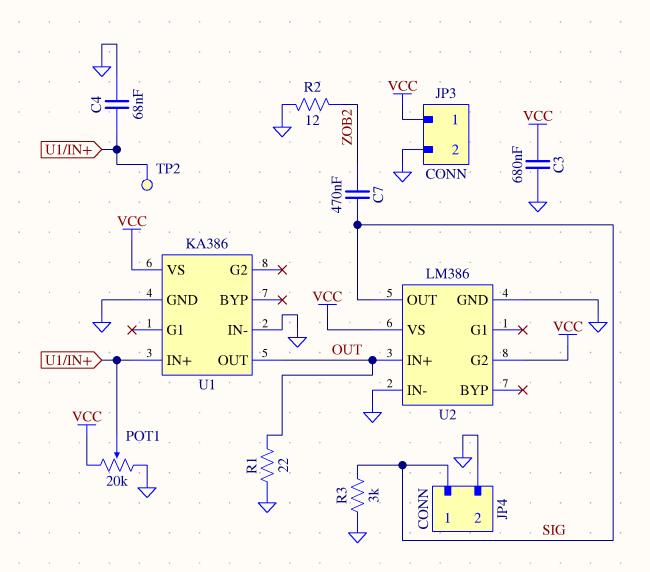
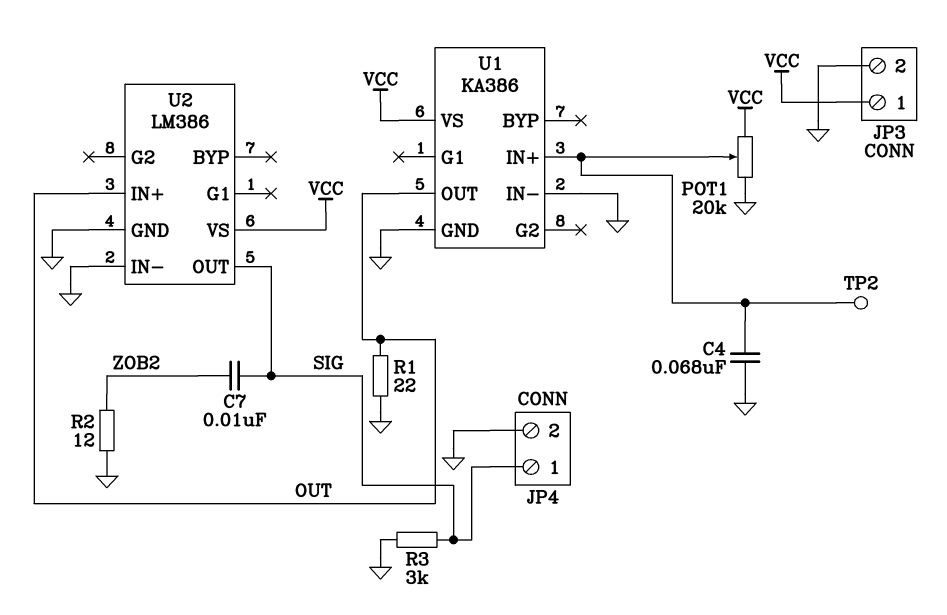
C3: 680nF (GND, VCC) -> none
C7: 470nF (SIG, ZOB2) -> 10nF (SIG, ZOB2)
U2 pin G2: VCC -> none

